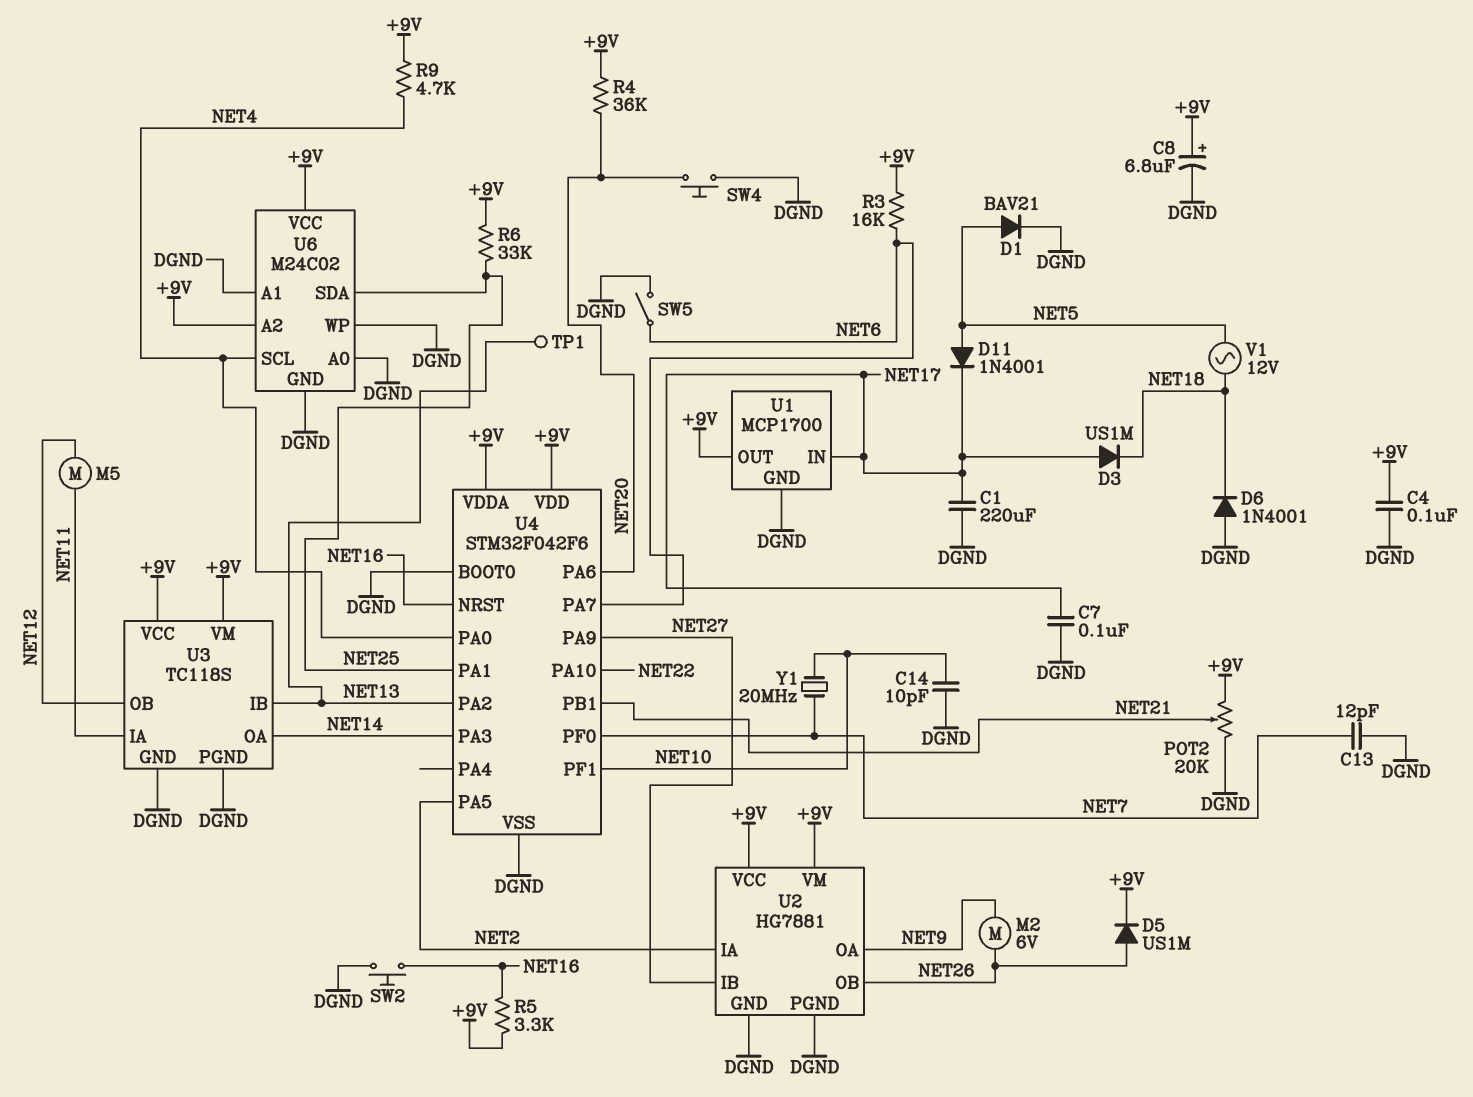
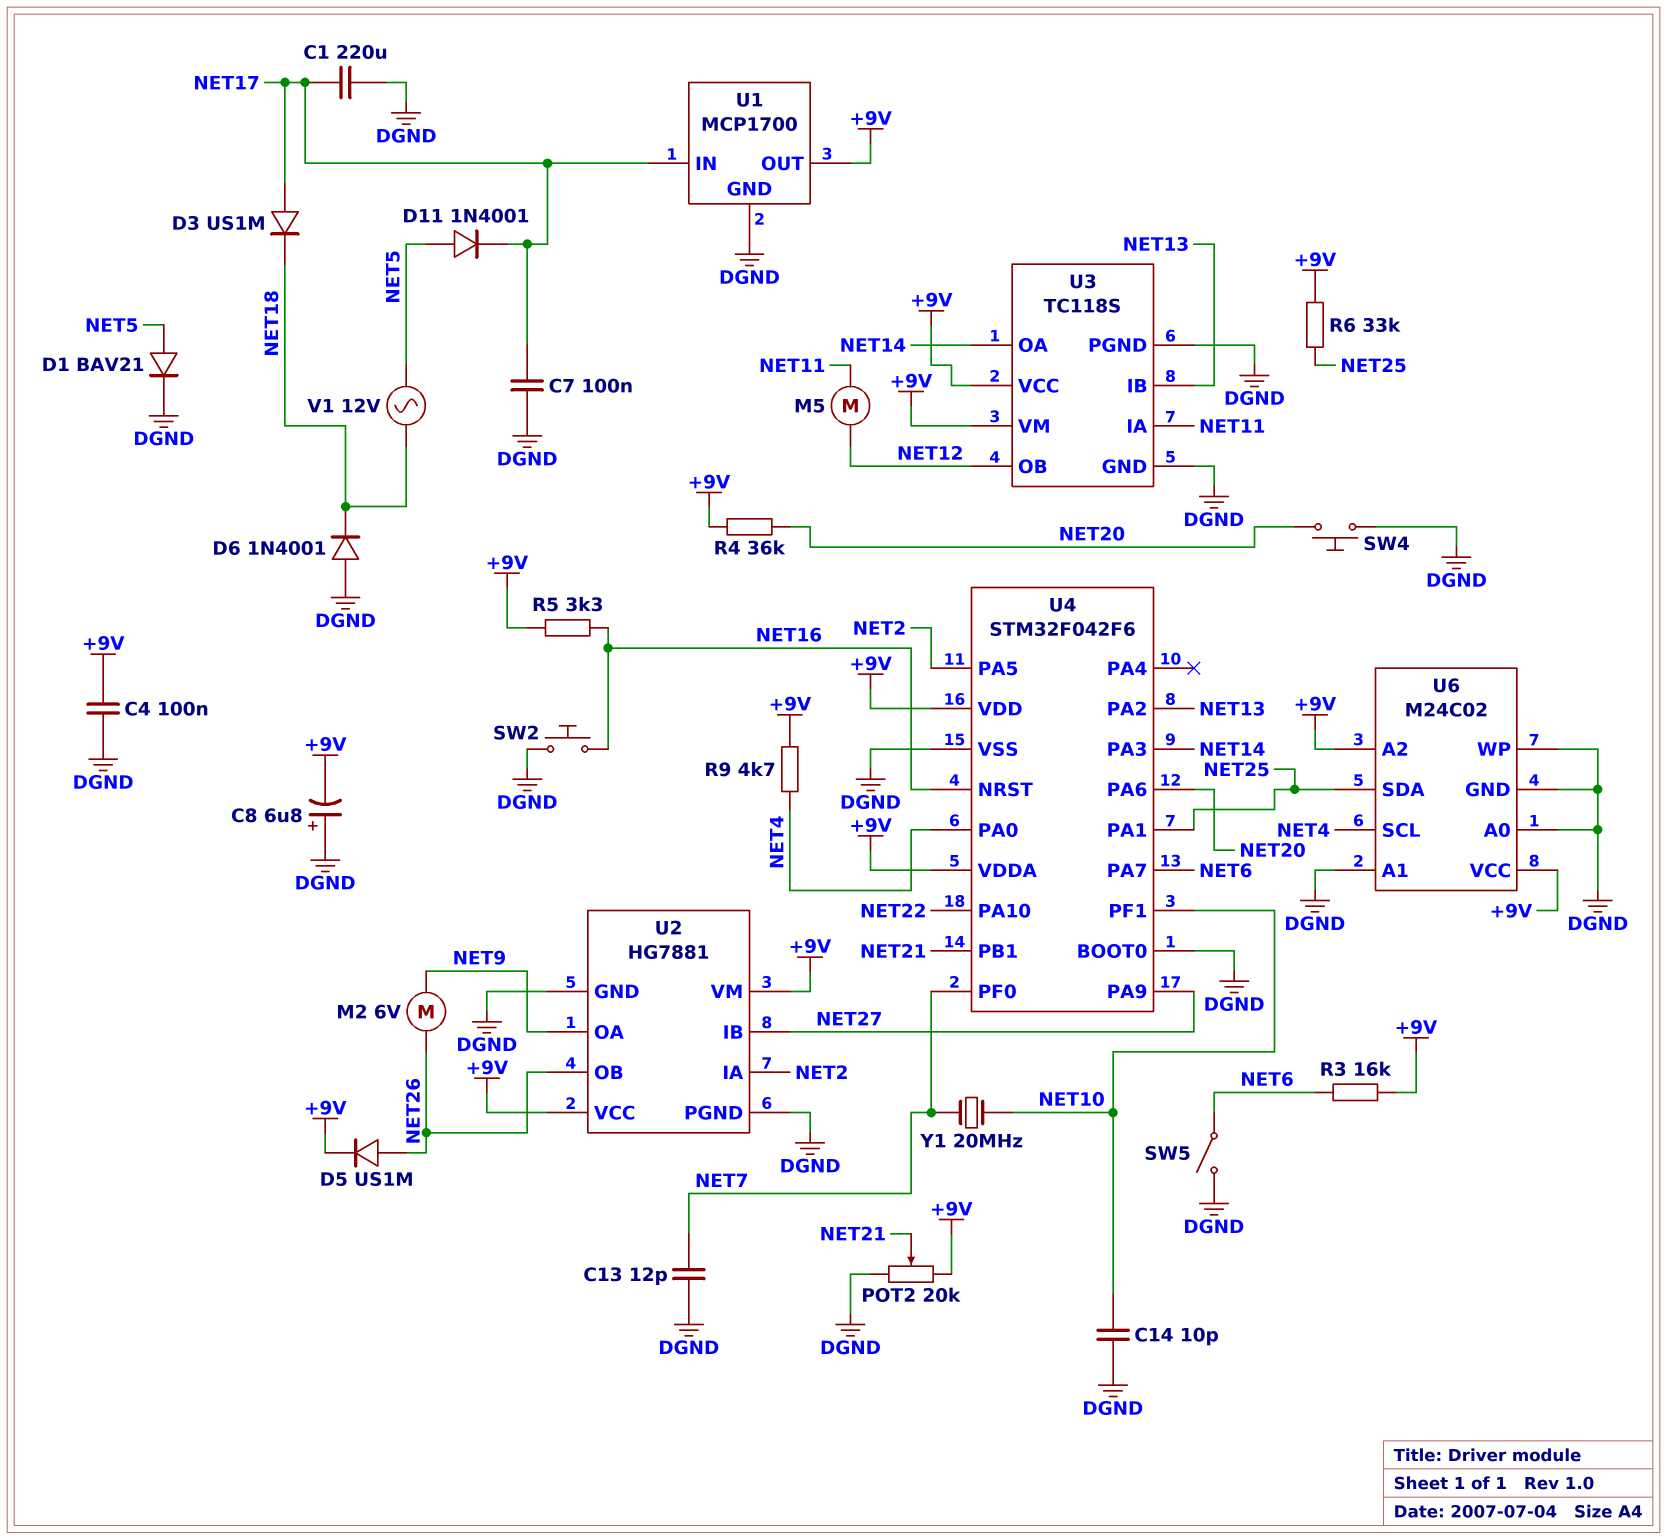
C8: 6.8uF (plus +9V, minus DGND) -> 6.8uF (plus DGND, minus +9V)
TP1: test point (NET13) -> none

